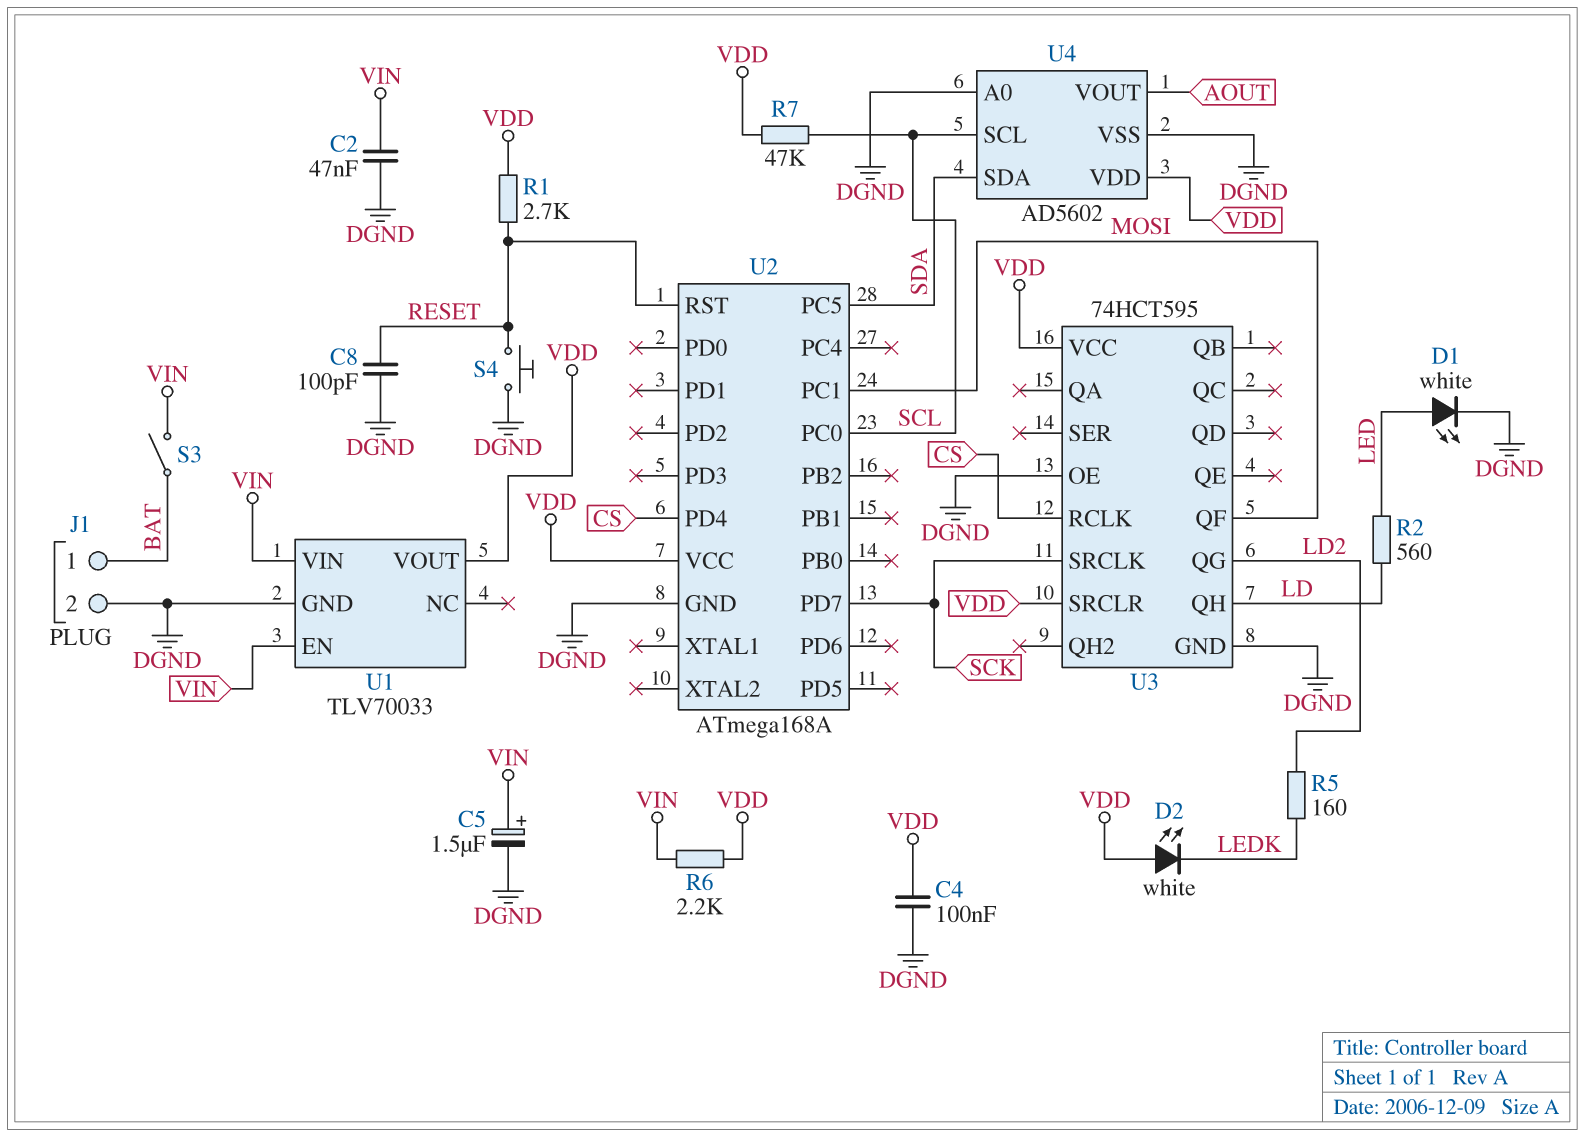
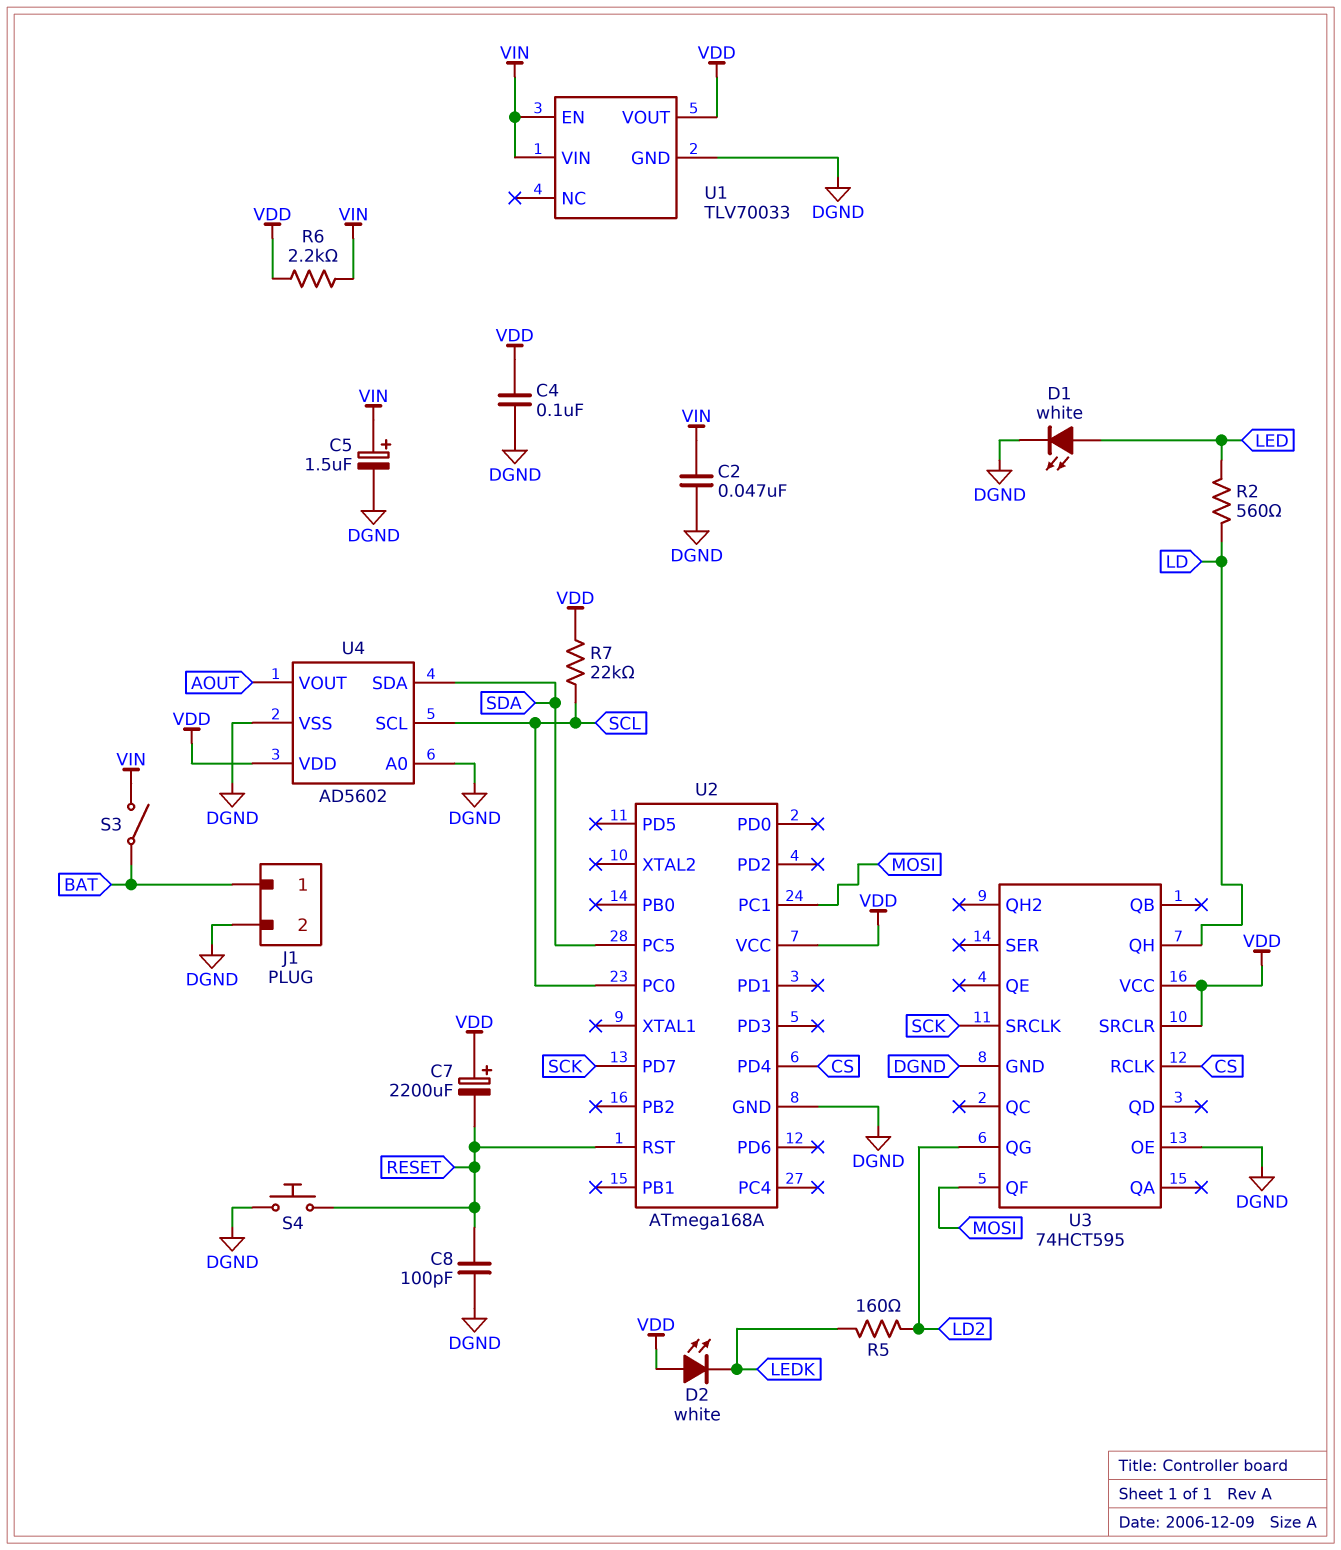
C7: none -> 2200uF (plus VDD, minus RESET)
R1: 2.7k (RESET, VDD) -> none
R7: 47k (SCL, VDD) -> 22k (SCL, VDD)

